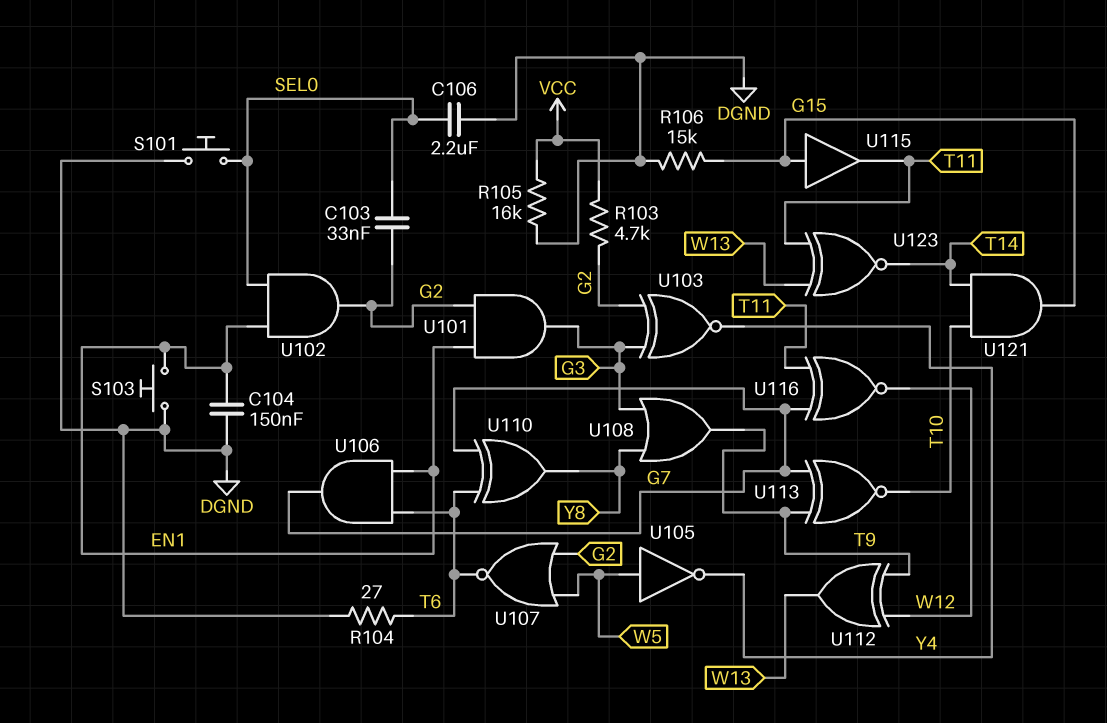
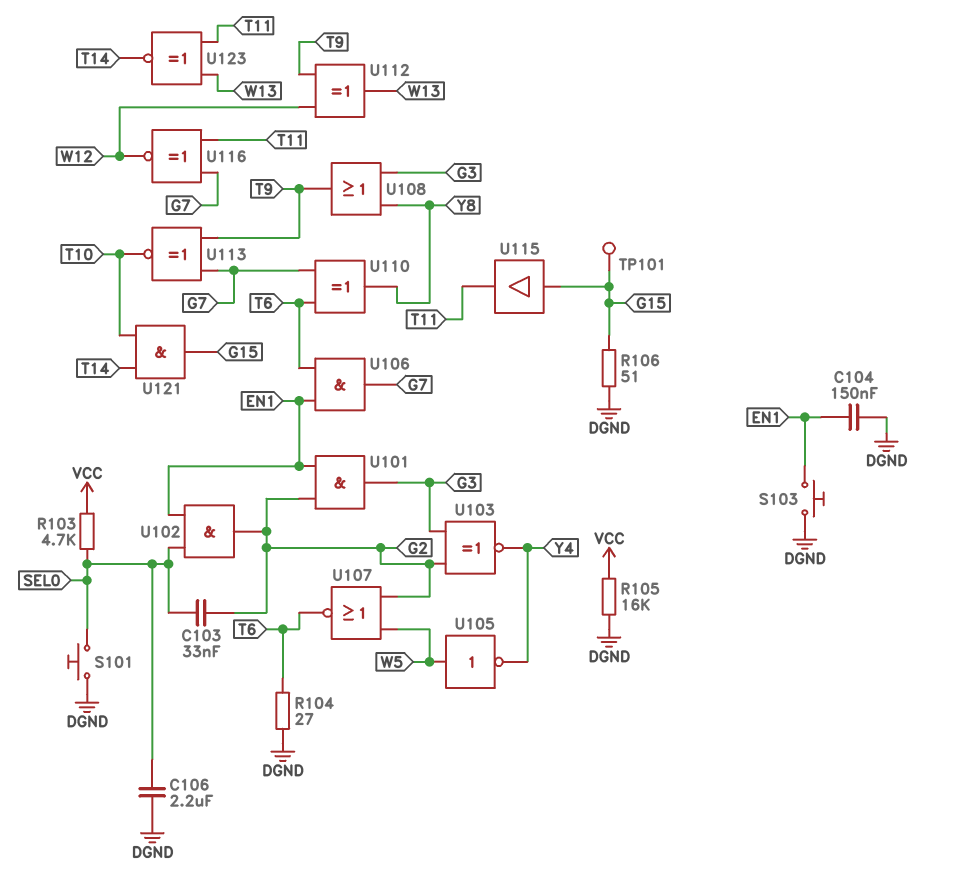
R103: 4.7k (G2, VCC) -> 4.7k (SEL0, VCC)
R106: 15k (DGND, G15) -> 51 (DGND, G15)
TP101: none -> test point (G15)

